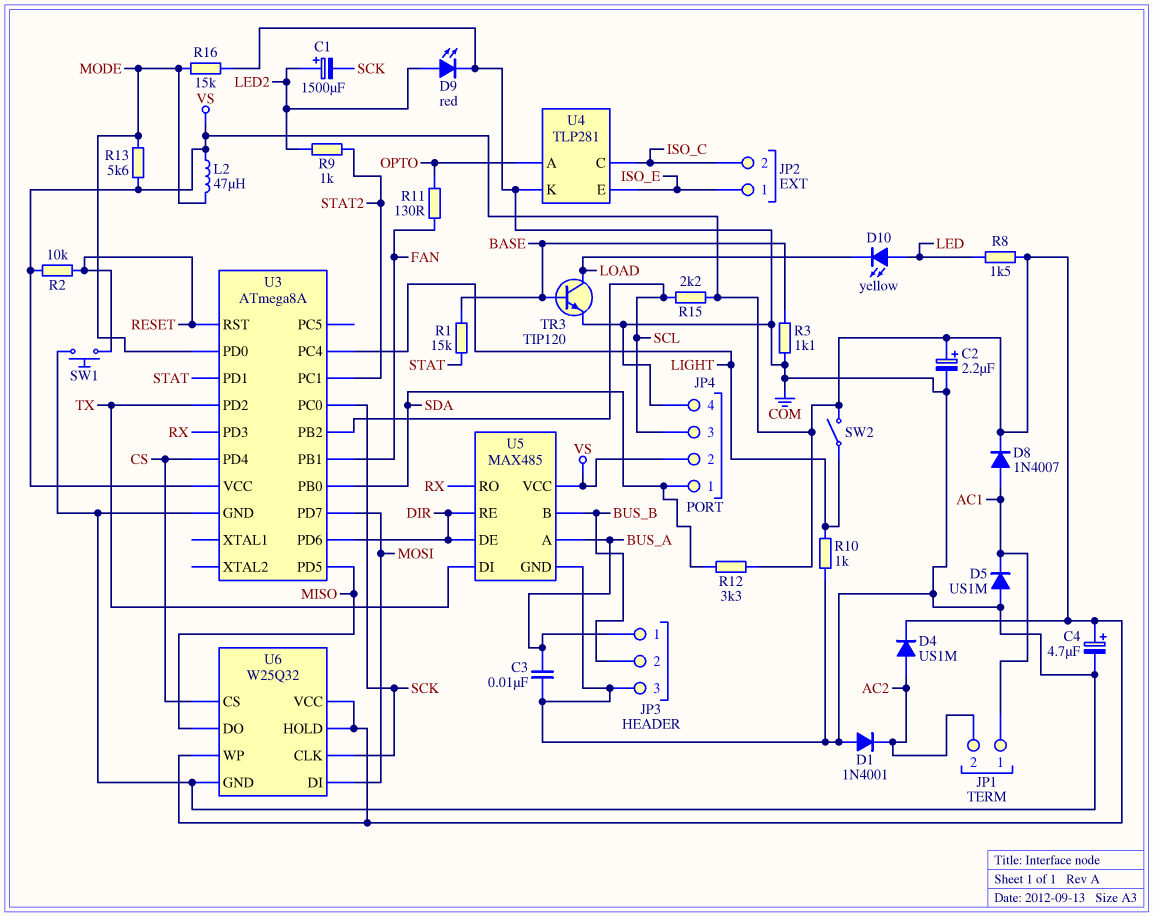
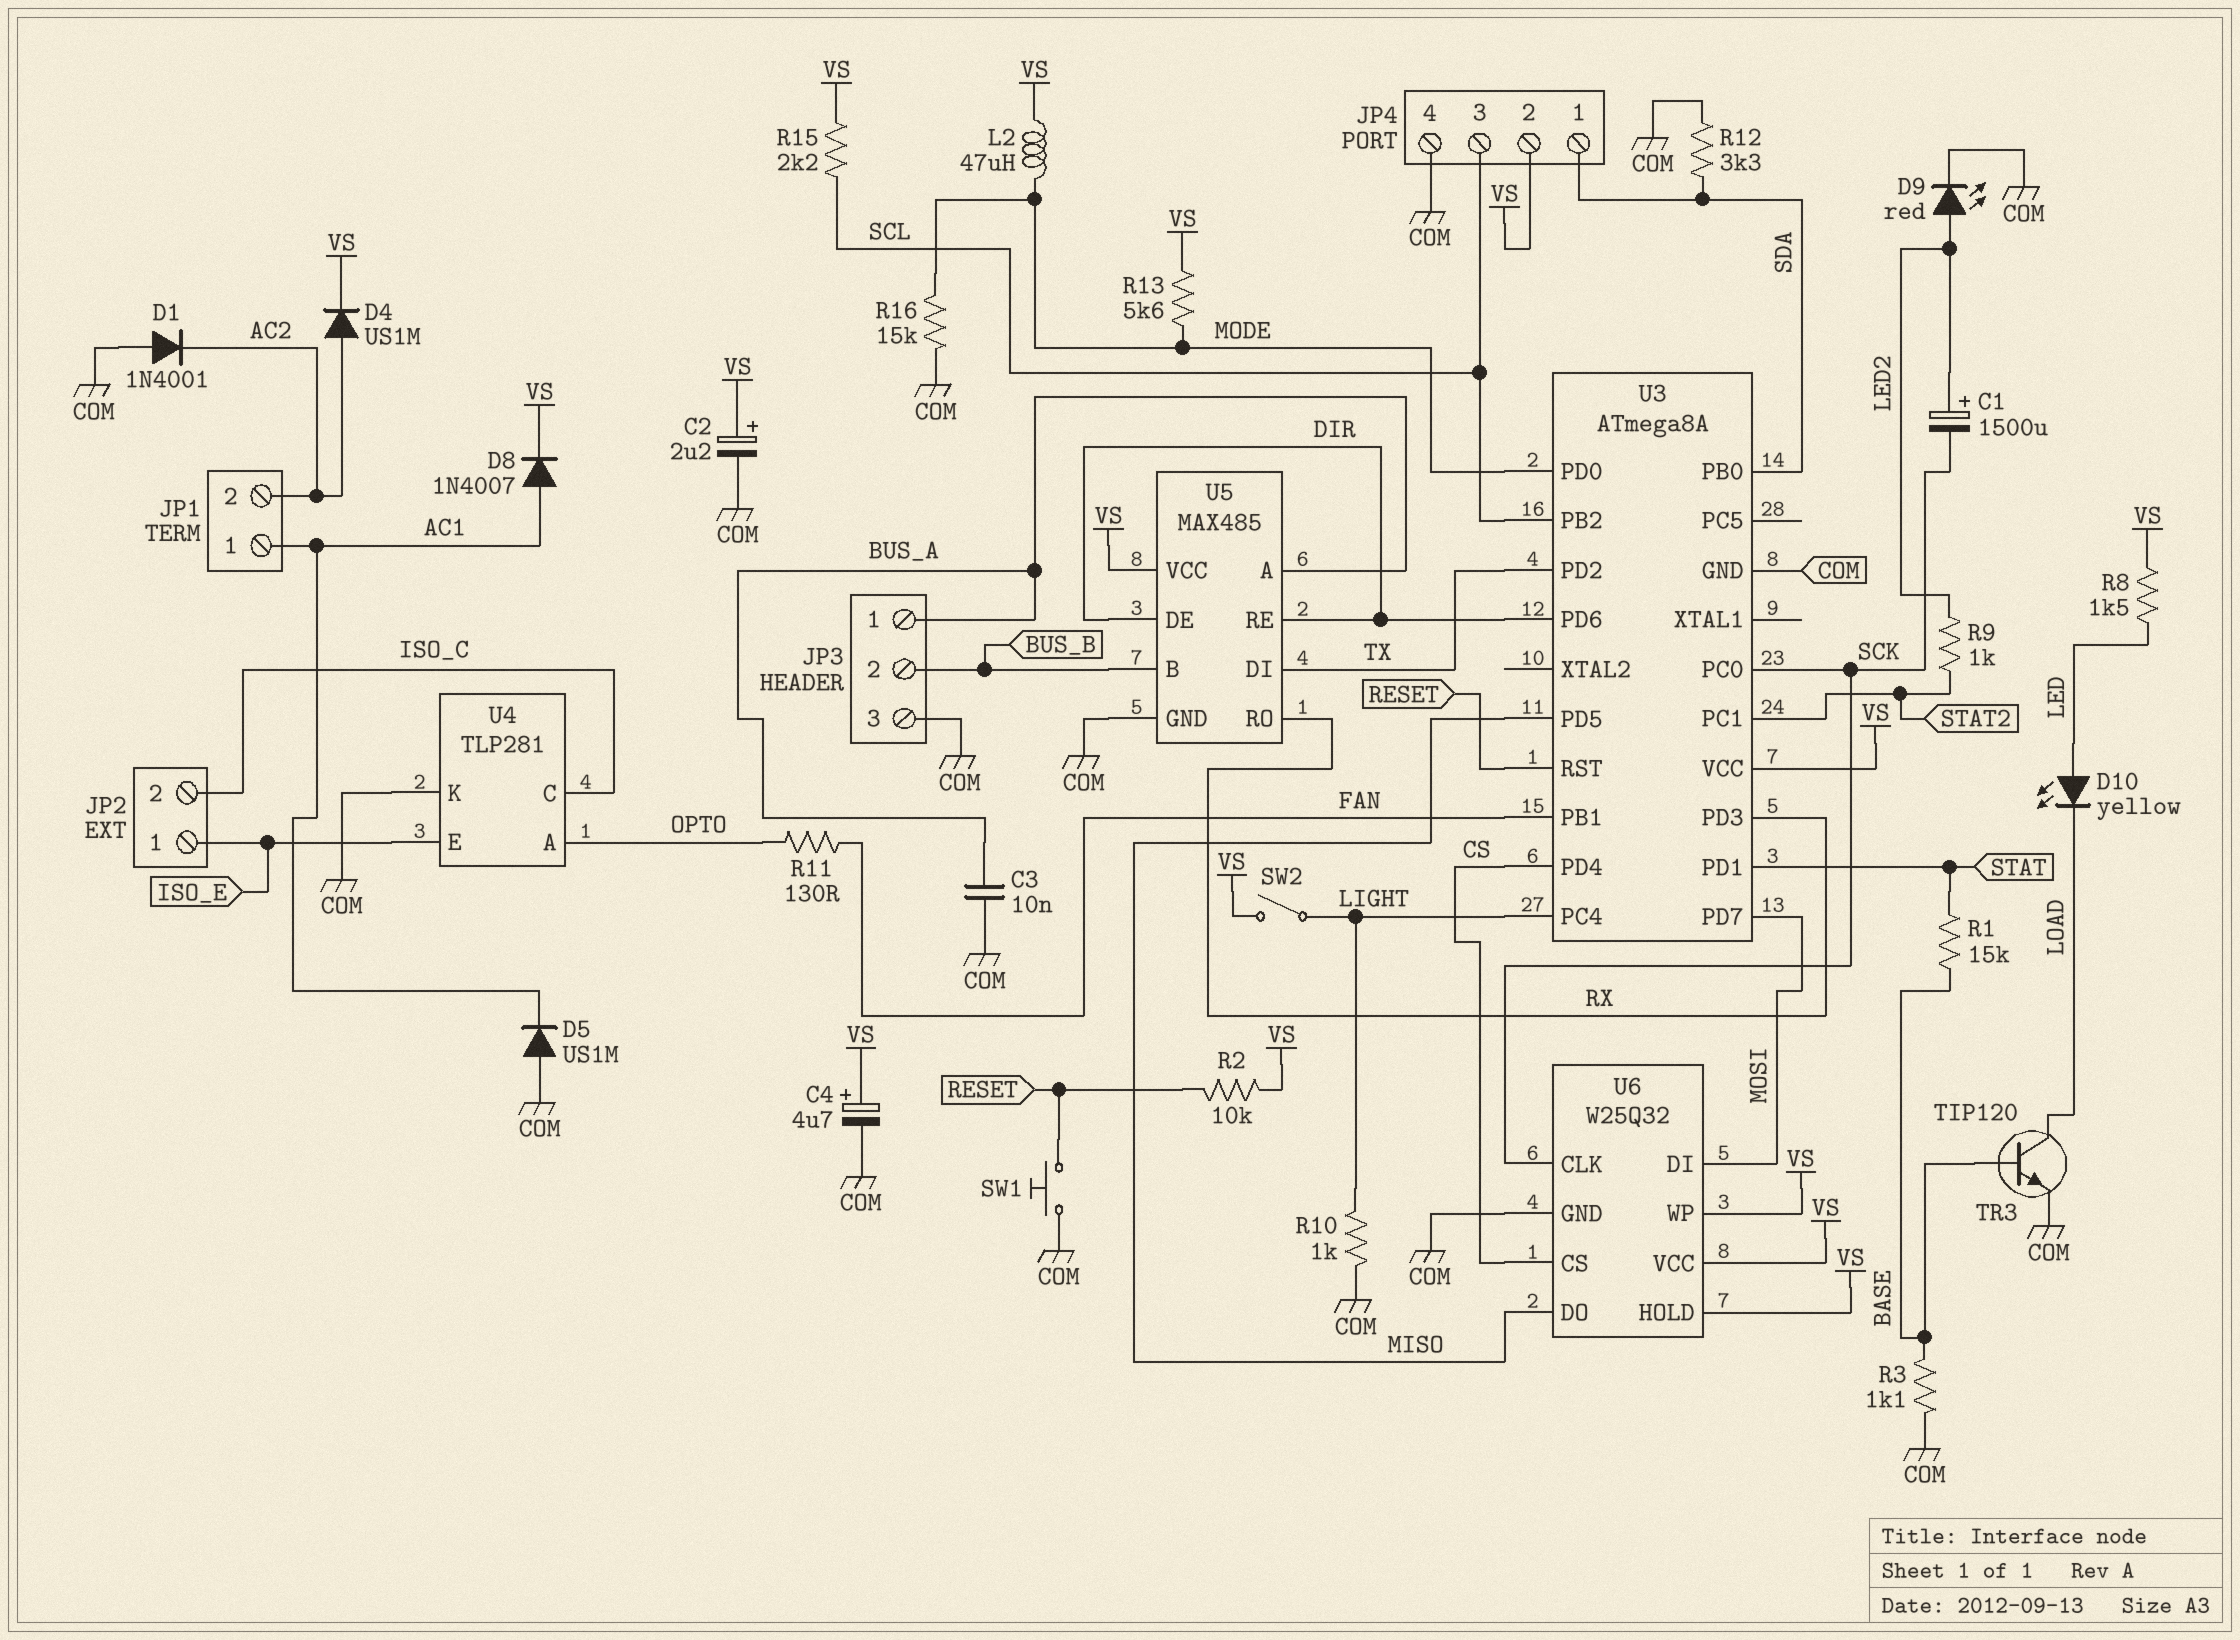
R12: 3.3k (SDA, VS) -> 3.3k (COM, SDA)

